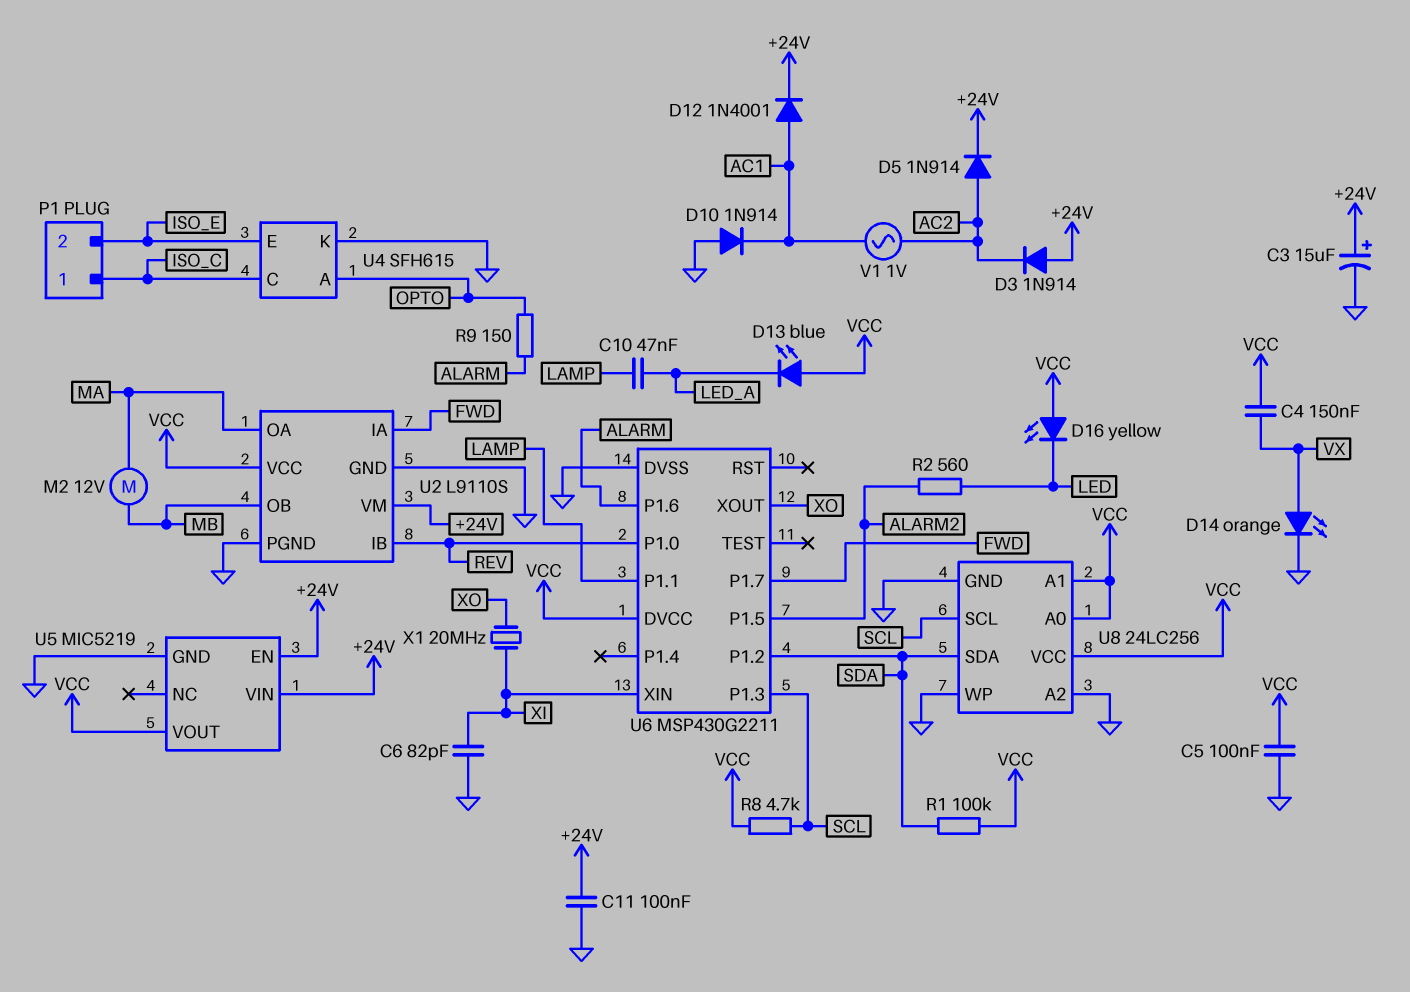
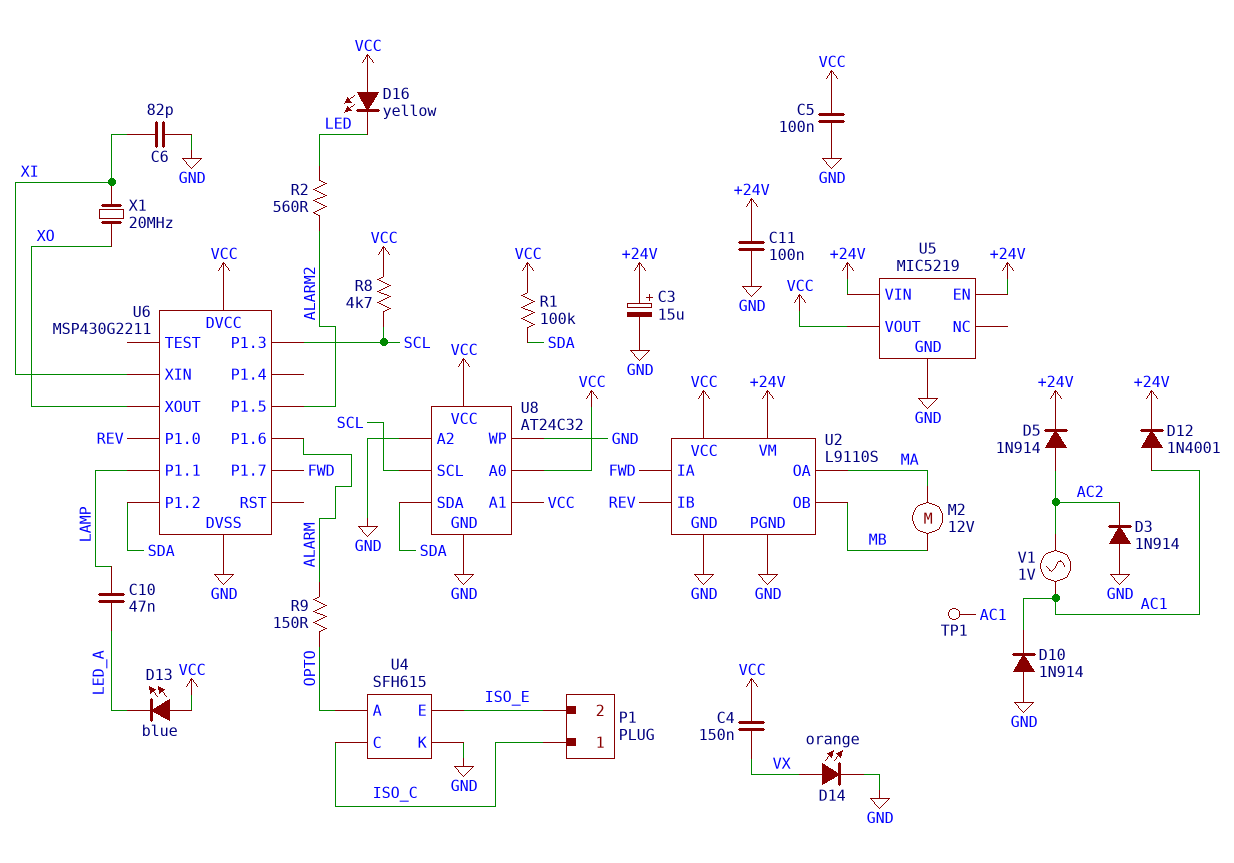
D3: diode 1N914 (A +24V, K AC2) -> diode 1N914 (A GND, K AC2)
TP1: none -> test point (AC1)
U8: 24LC256 -> AT24C32

